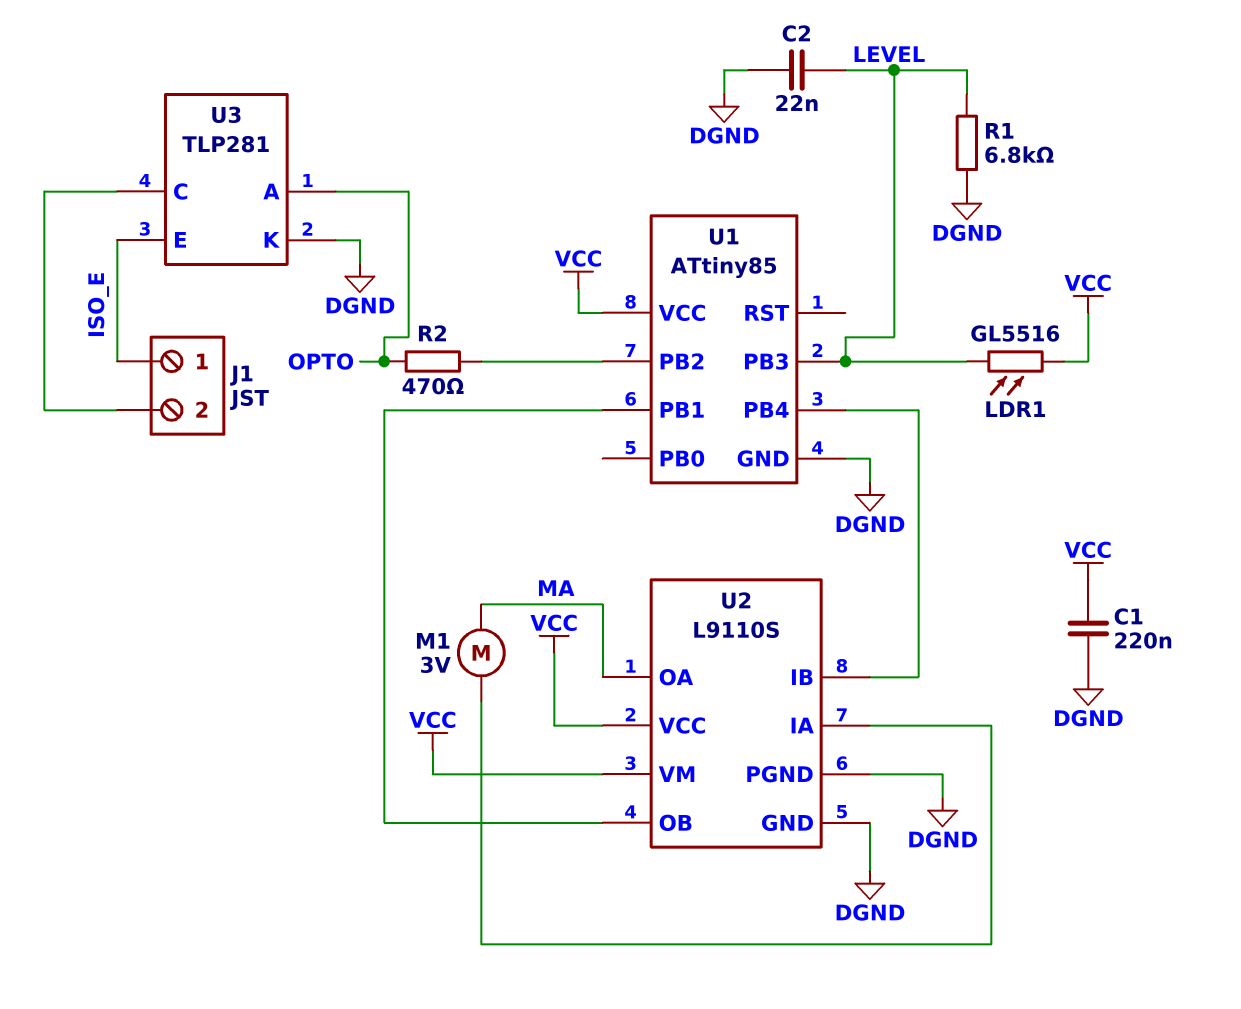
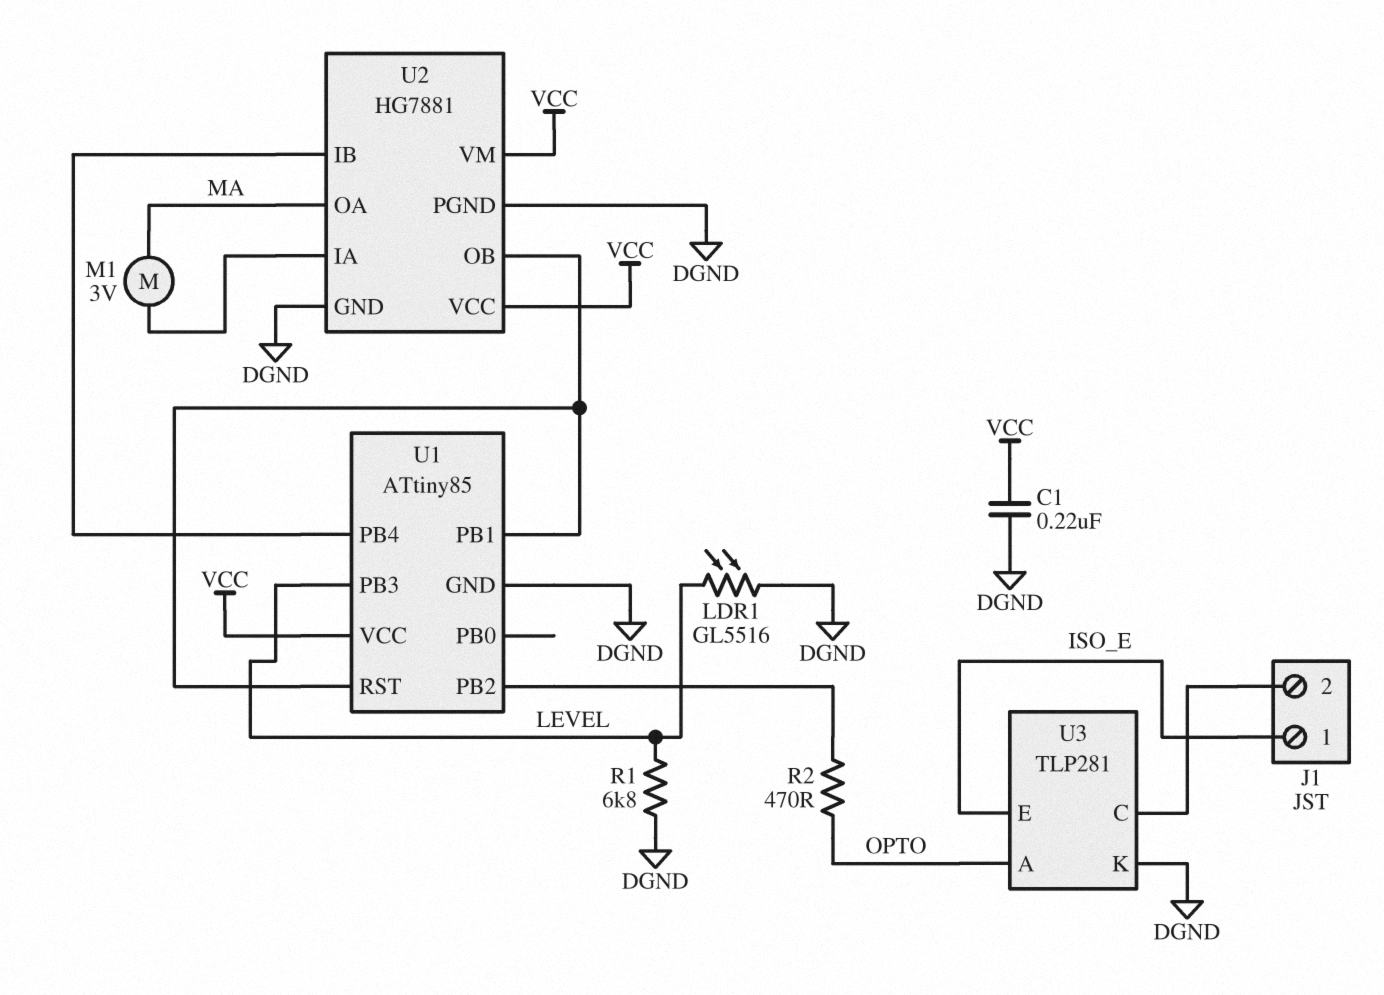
C2: 22nF (DGND, LEVEL) -> none
LDR1: GL5516 (LEVEL, VCC) -> GL5516 (DGND, LEVEL)
U1 pin RST: none -> U1/PB1
U2: L9110S -> HG7881

